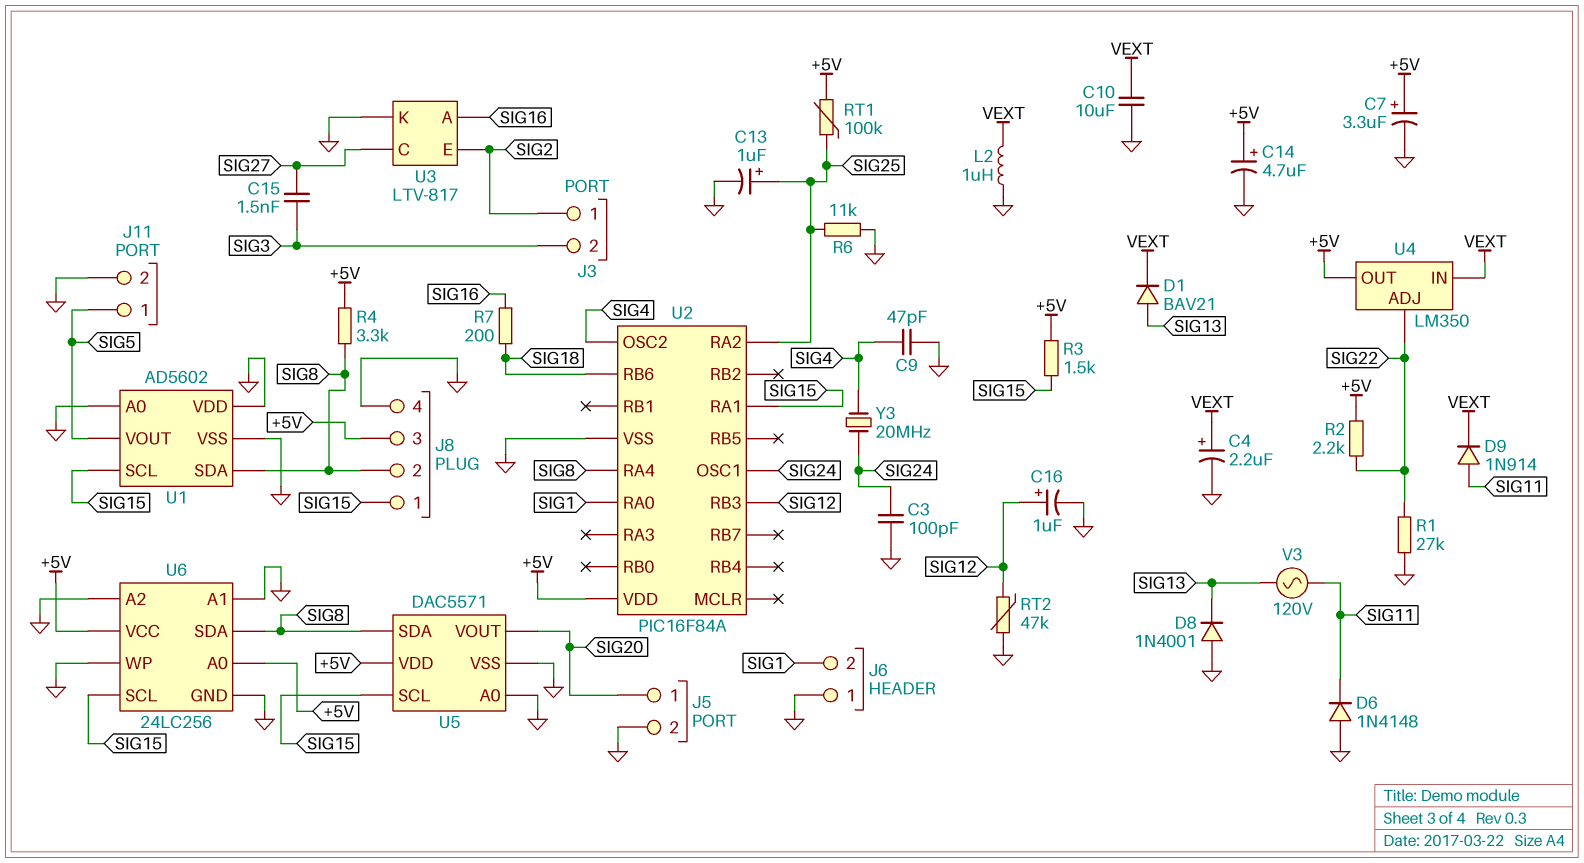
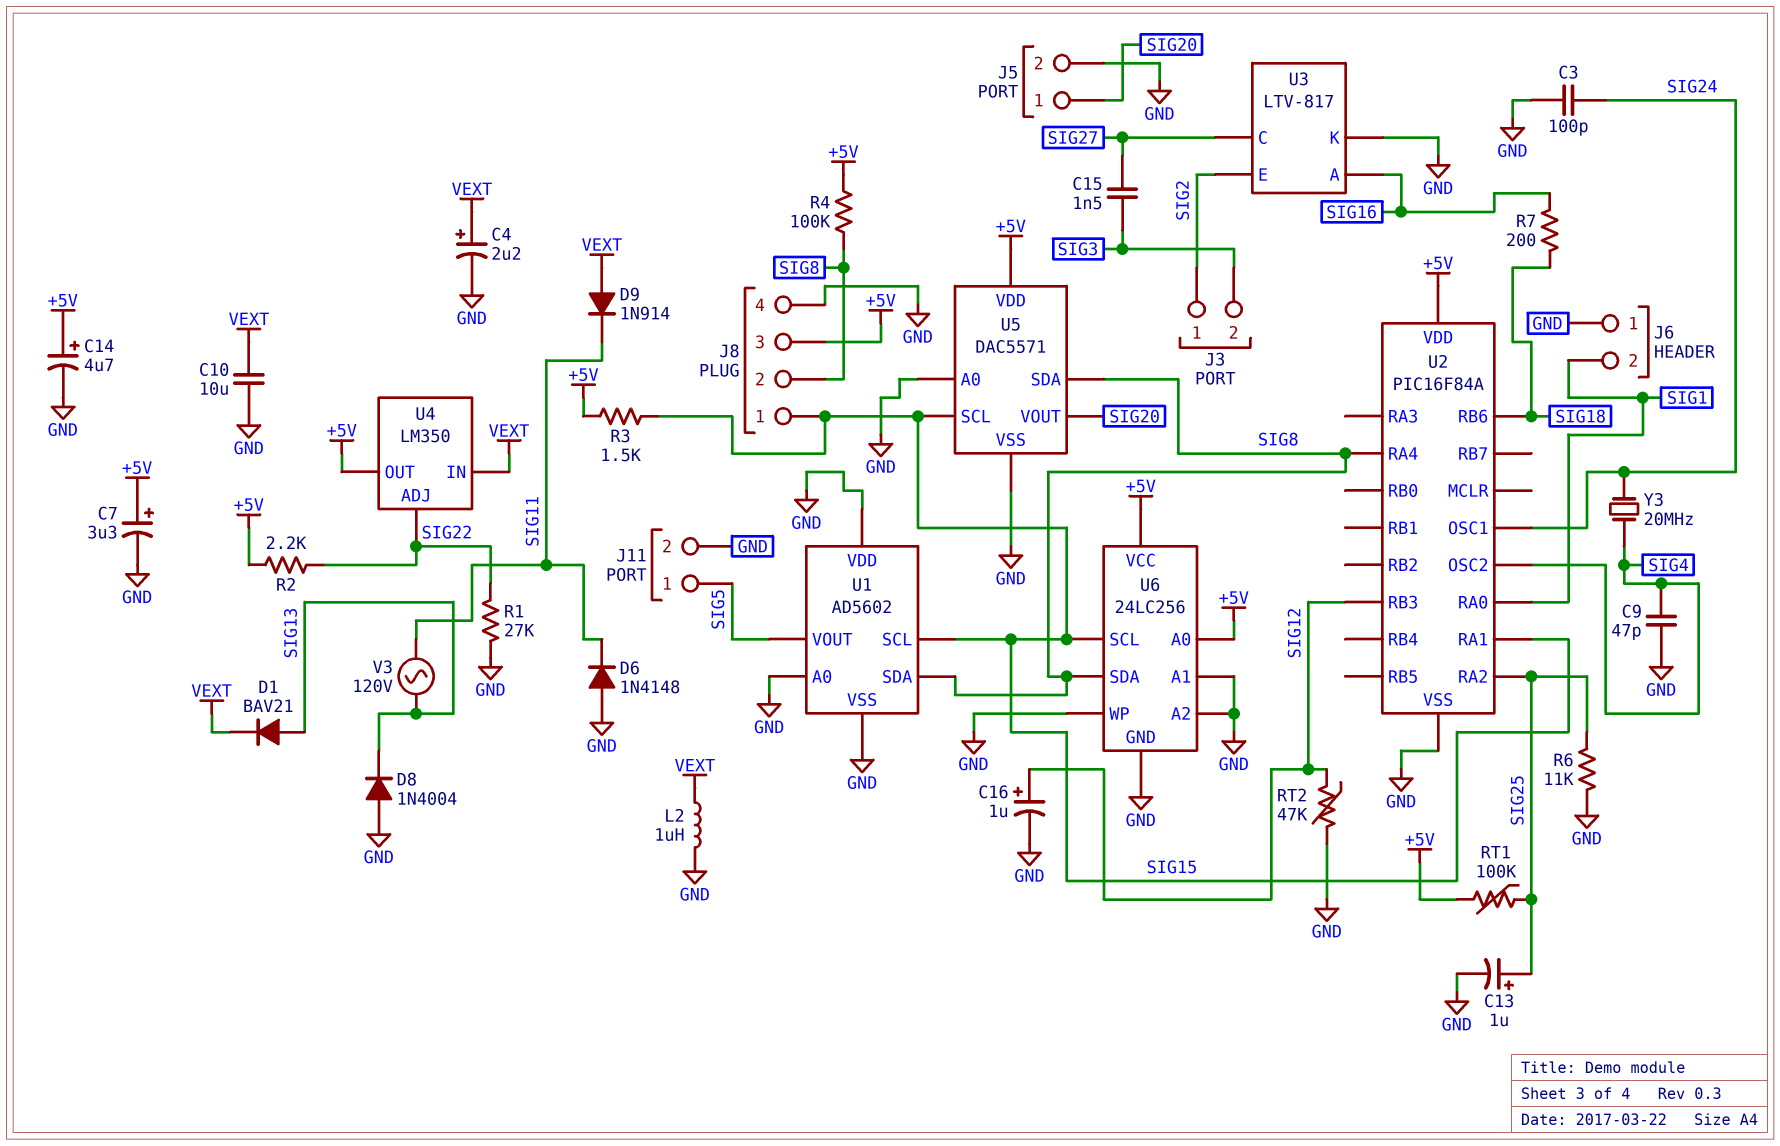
D8: diode 1N4001 (A GND, K SIG13) -> diode 1N4004 (A GND, K SIG13)
D9: diode 1N914 (A SIG11, K VEXT) -> diode 1N914 (A VEXT, K SIG11)
R4: 3.3k (+5V, SIG8) -> 100k (+5V, SIG8)

